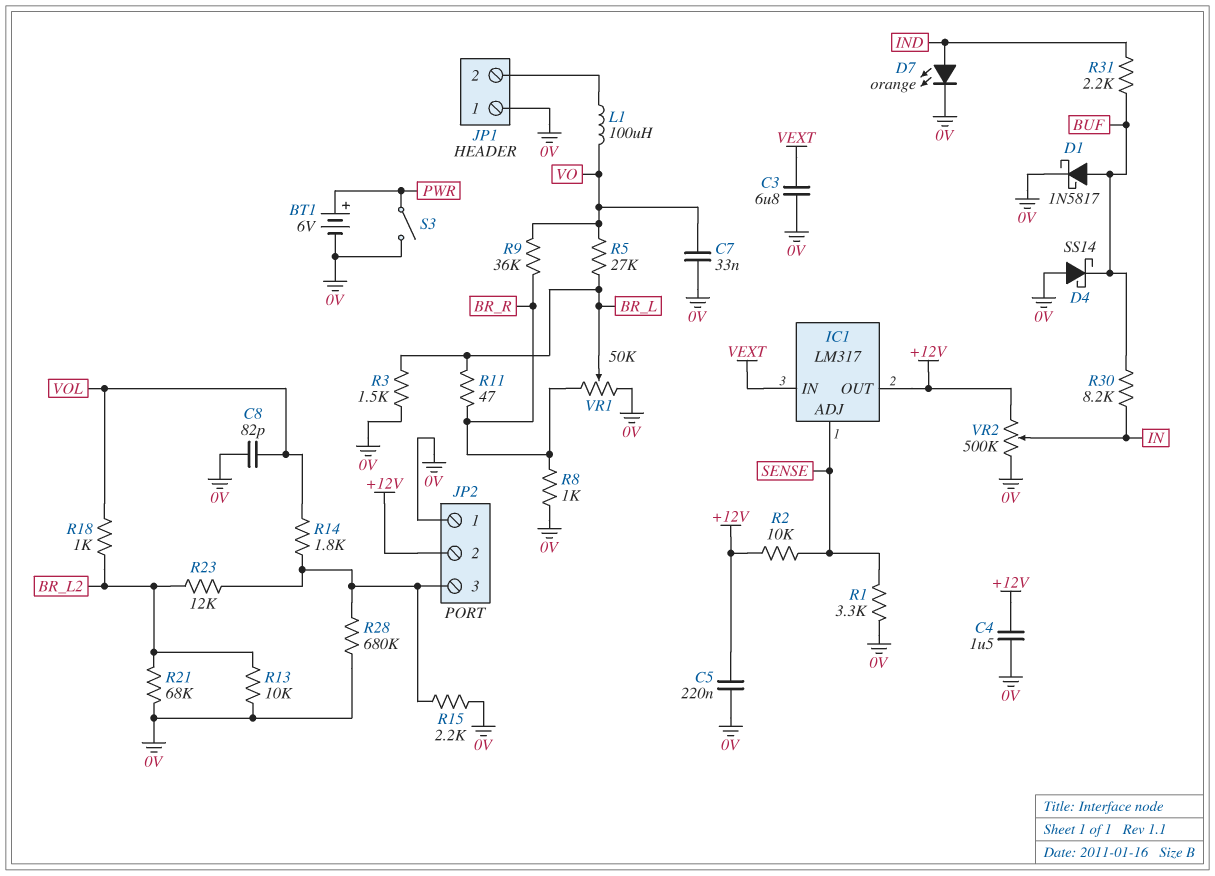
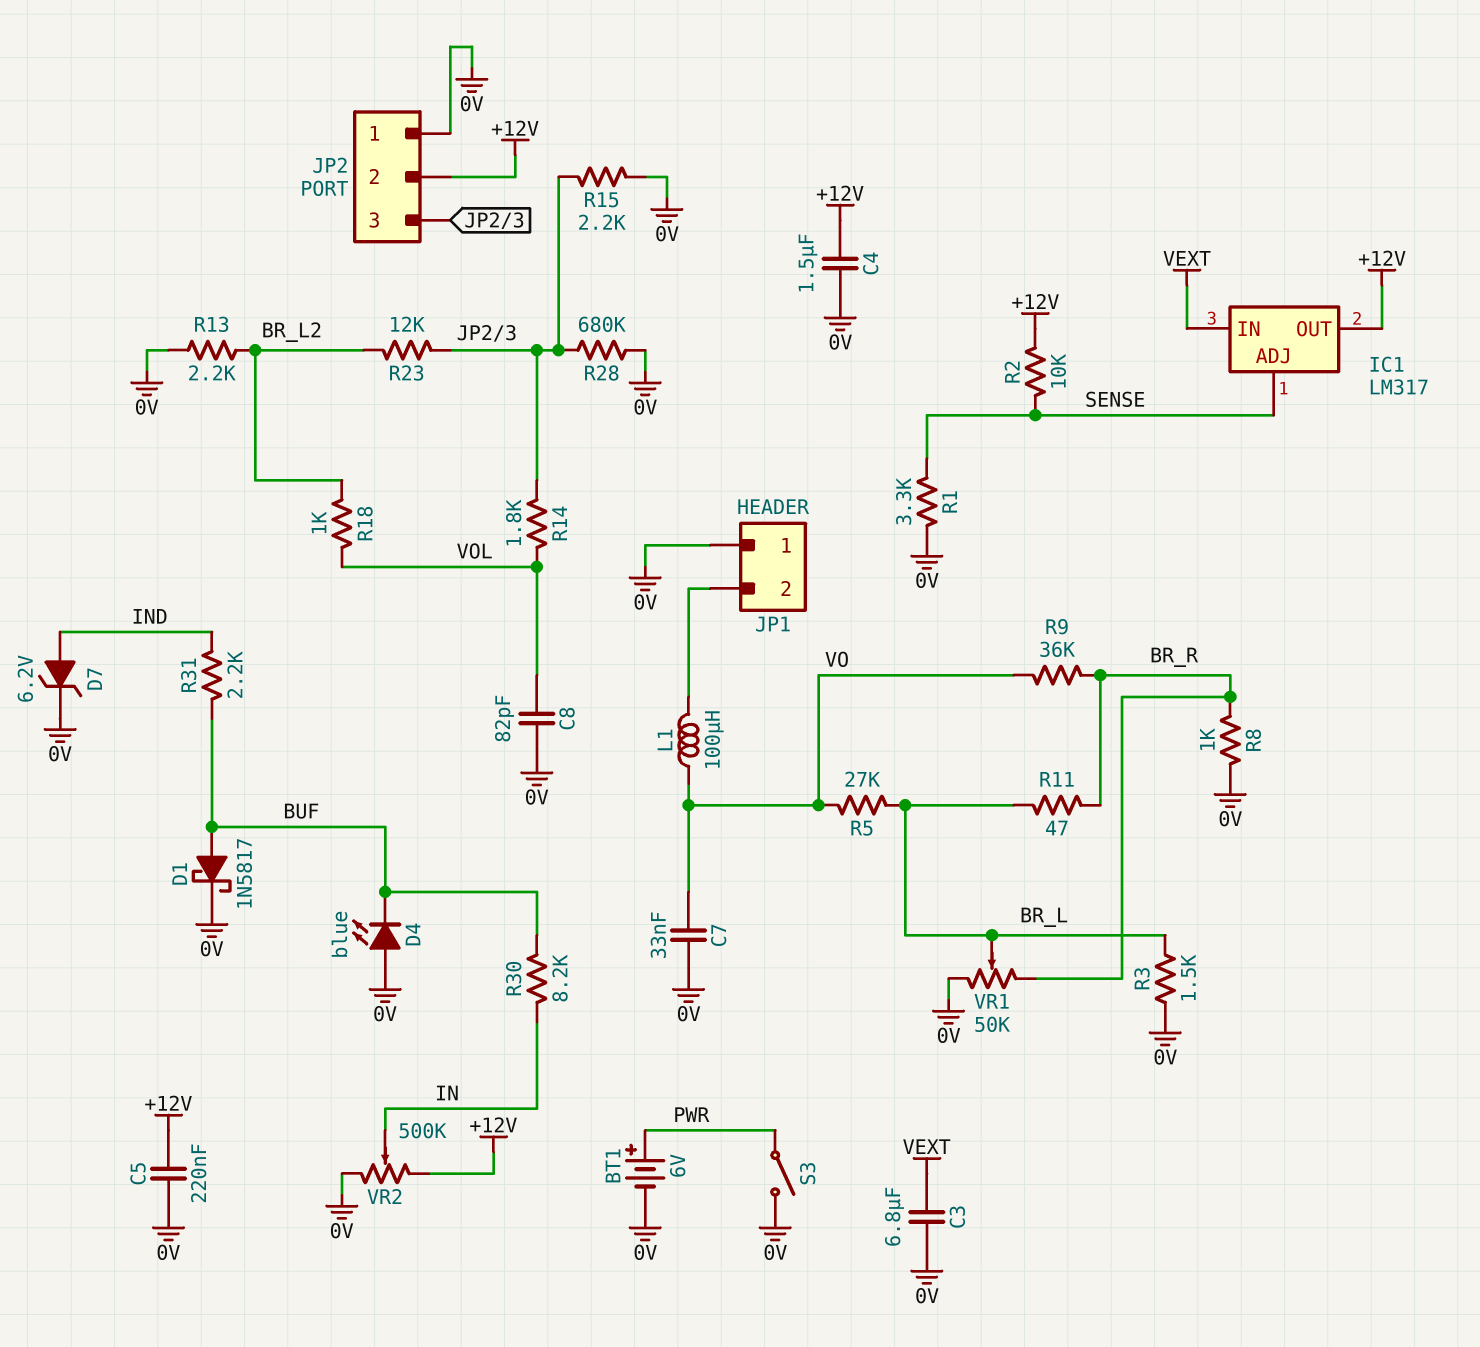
D4: schottky SS14 (A 0V, K BUF) -> LED blue (A 0V, K BUF)
D7: LED orange (A IND, K 0V) -> zener 6.2V (A IND, K 0V)
R13: 10k (0V, BR_L2) -> 2.2k (0V, BR_L2)
R21: 68k (0V, BR_L2) -> none

